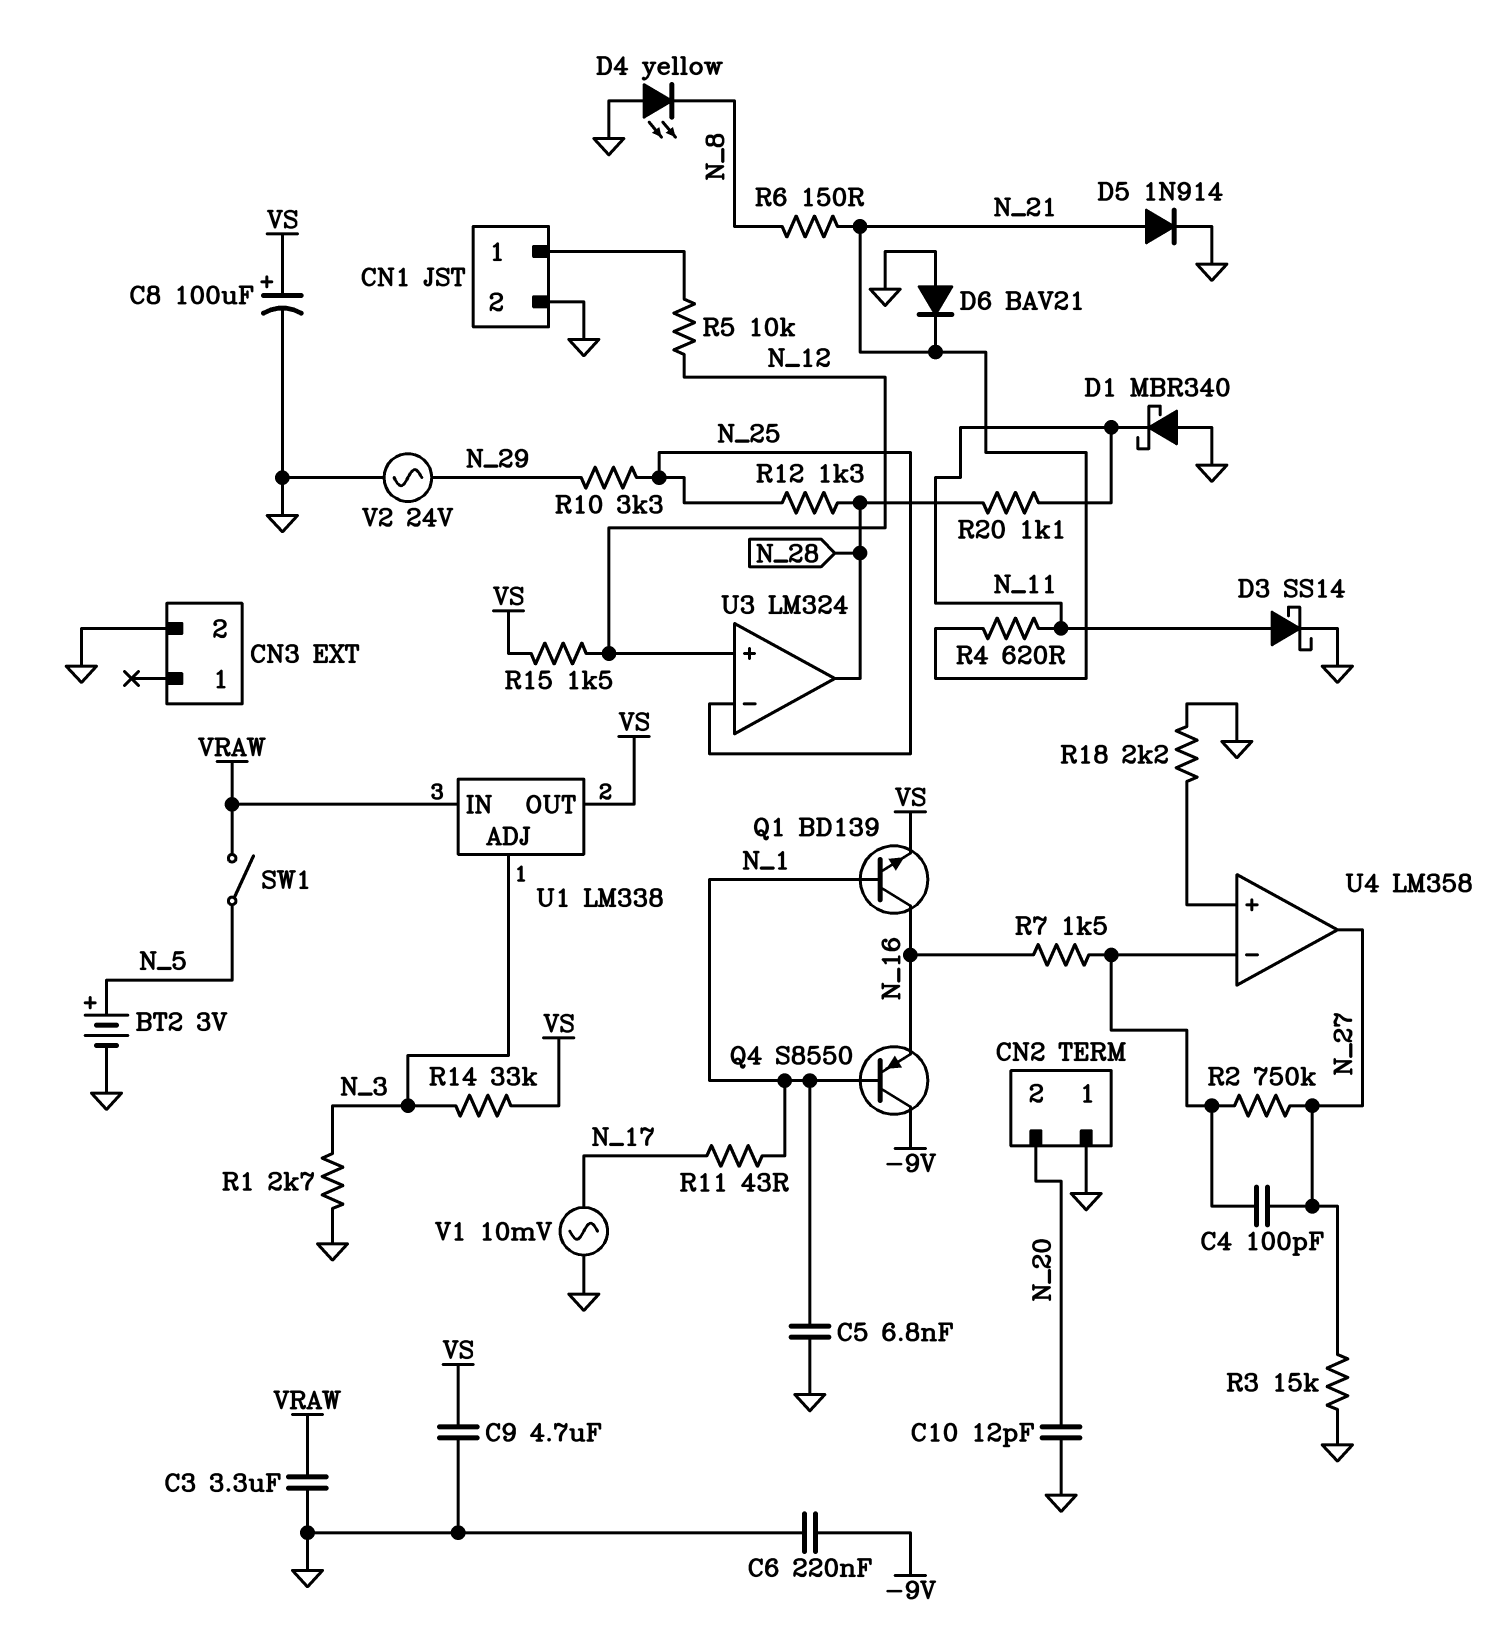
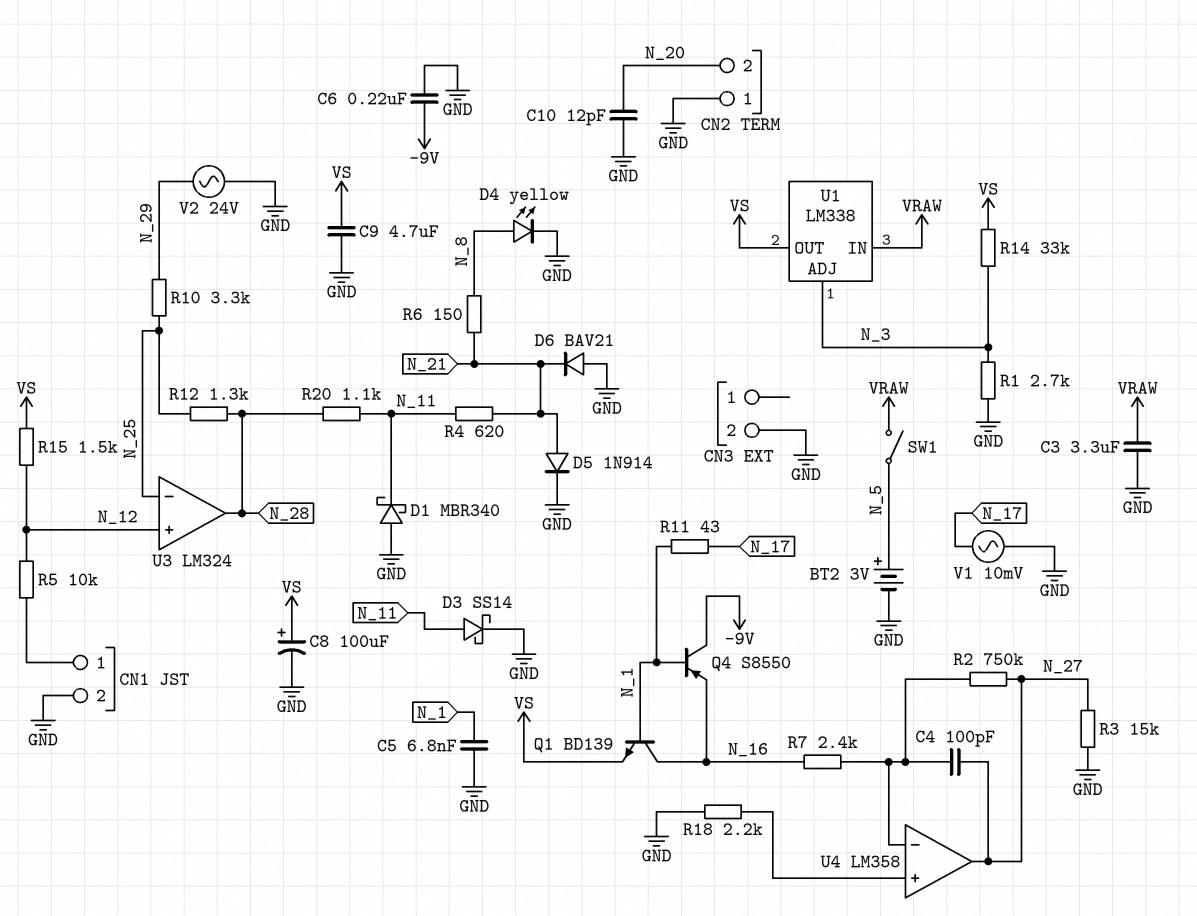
D4: LED yellow (A GND, K N_8) -> LED yellow (A N_8, K GND)
R7: 1.5k (N_16, U4/in-) -> 2.4k (N_16, U4/in-)

